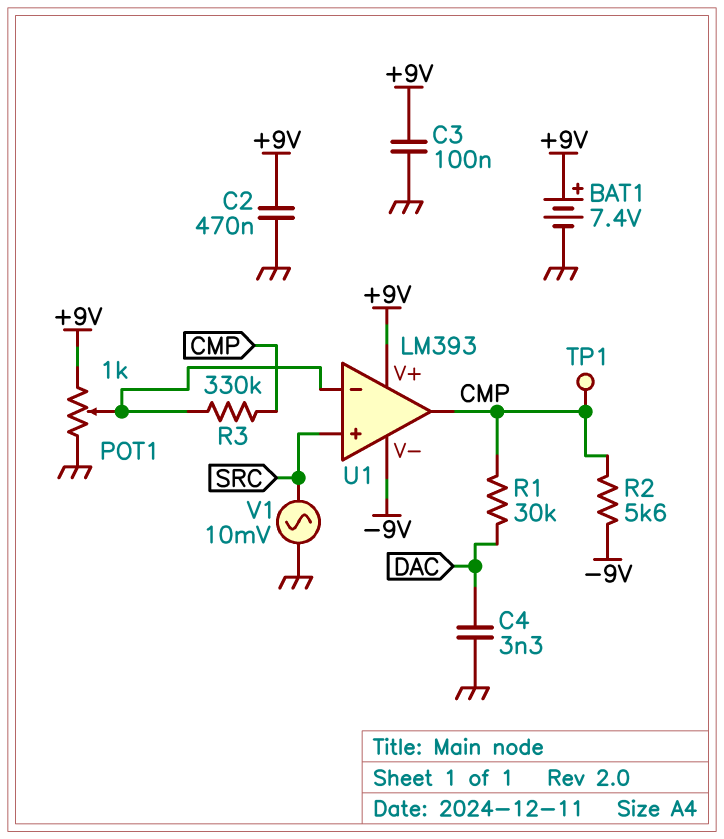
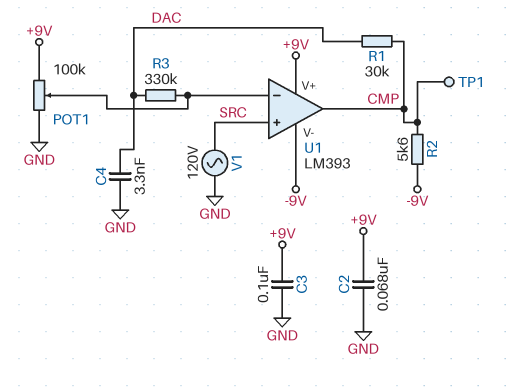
BAT1: 7.4V (plus +9V, minus GND) -> none
C2: 470nF (+9V, GND) -> 68nF (+9V, GND)
POT1: 1k (+9V, GND, wiper U1/in-) -> 100k (+9V, GND, wiper U1/in-)
R3: 330k (CMP, U1/in-) -> 330k (DAC, U1/in-)
V1: AC 10mV (GND, SRC) -> AC 120V (GND, SRC)

